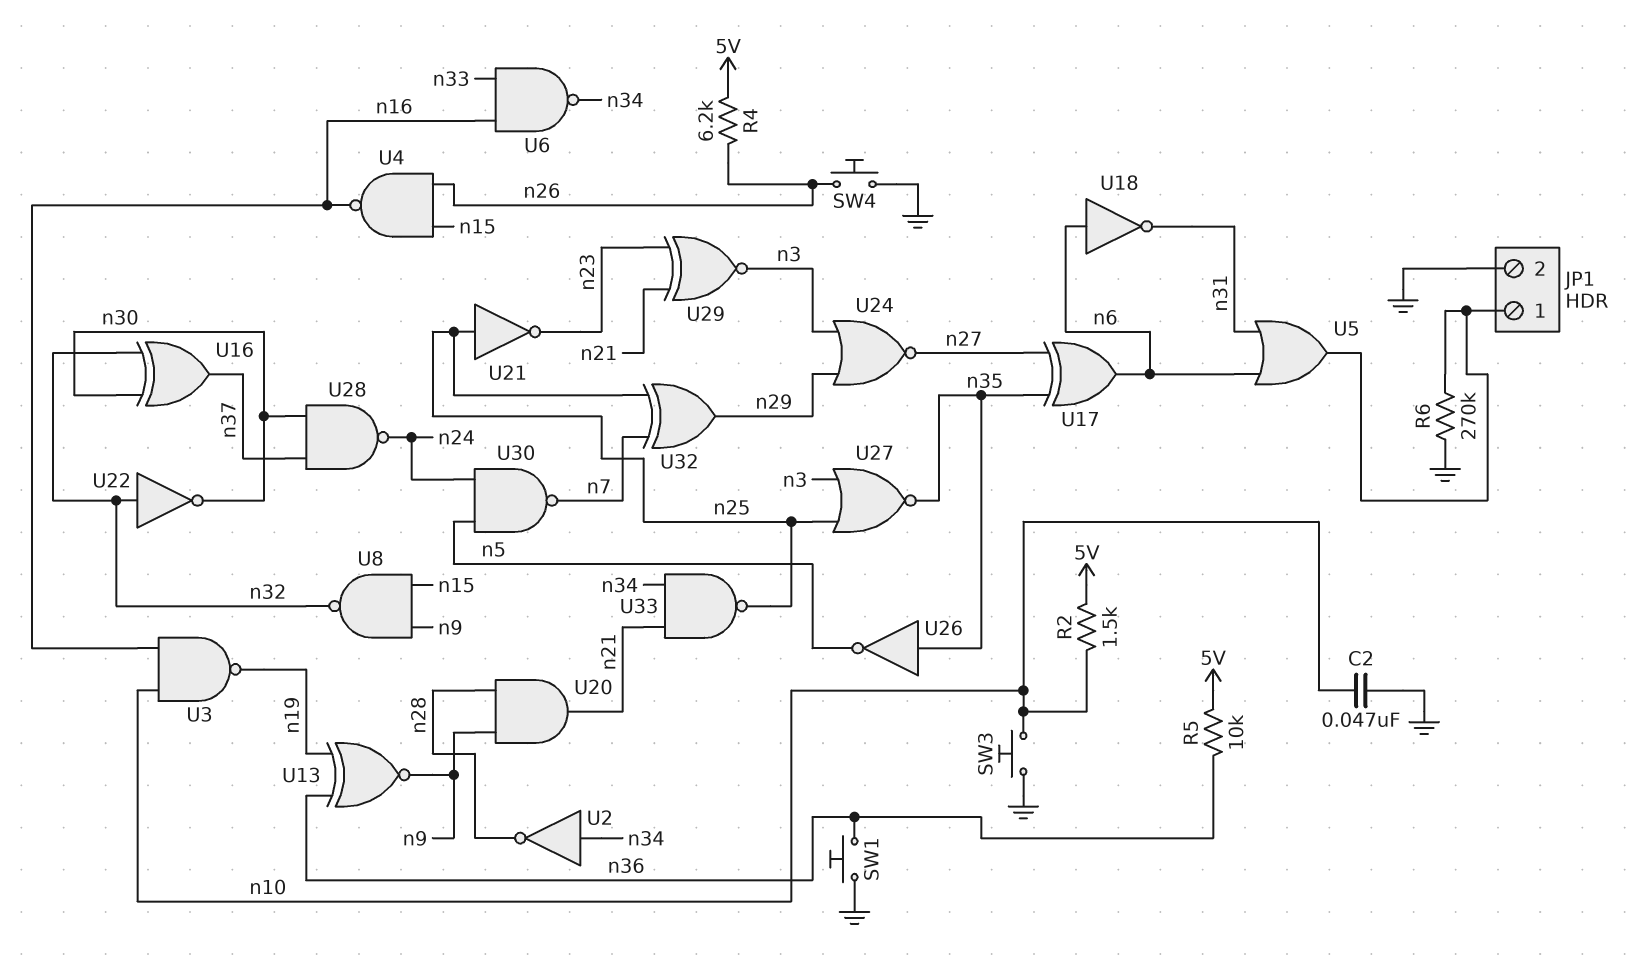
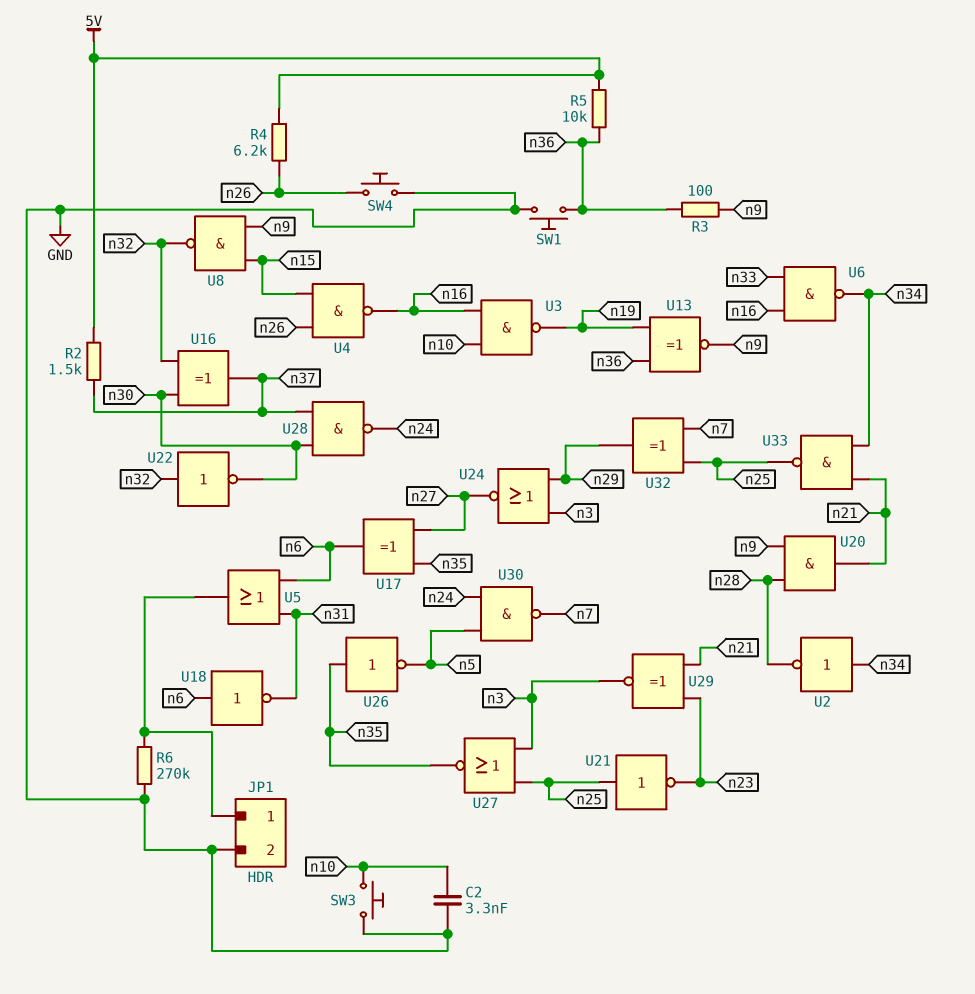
C2: 47nF (GND, n10) -> 3.3nF (GND, n10)
R2: 1.5k (5V, n10) -> 1.5k (5V, n37)
R3: none -> 100 (n9, n36)

